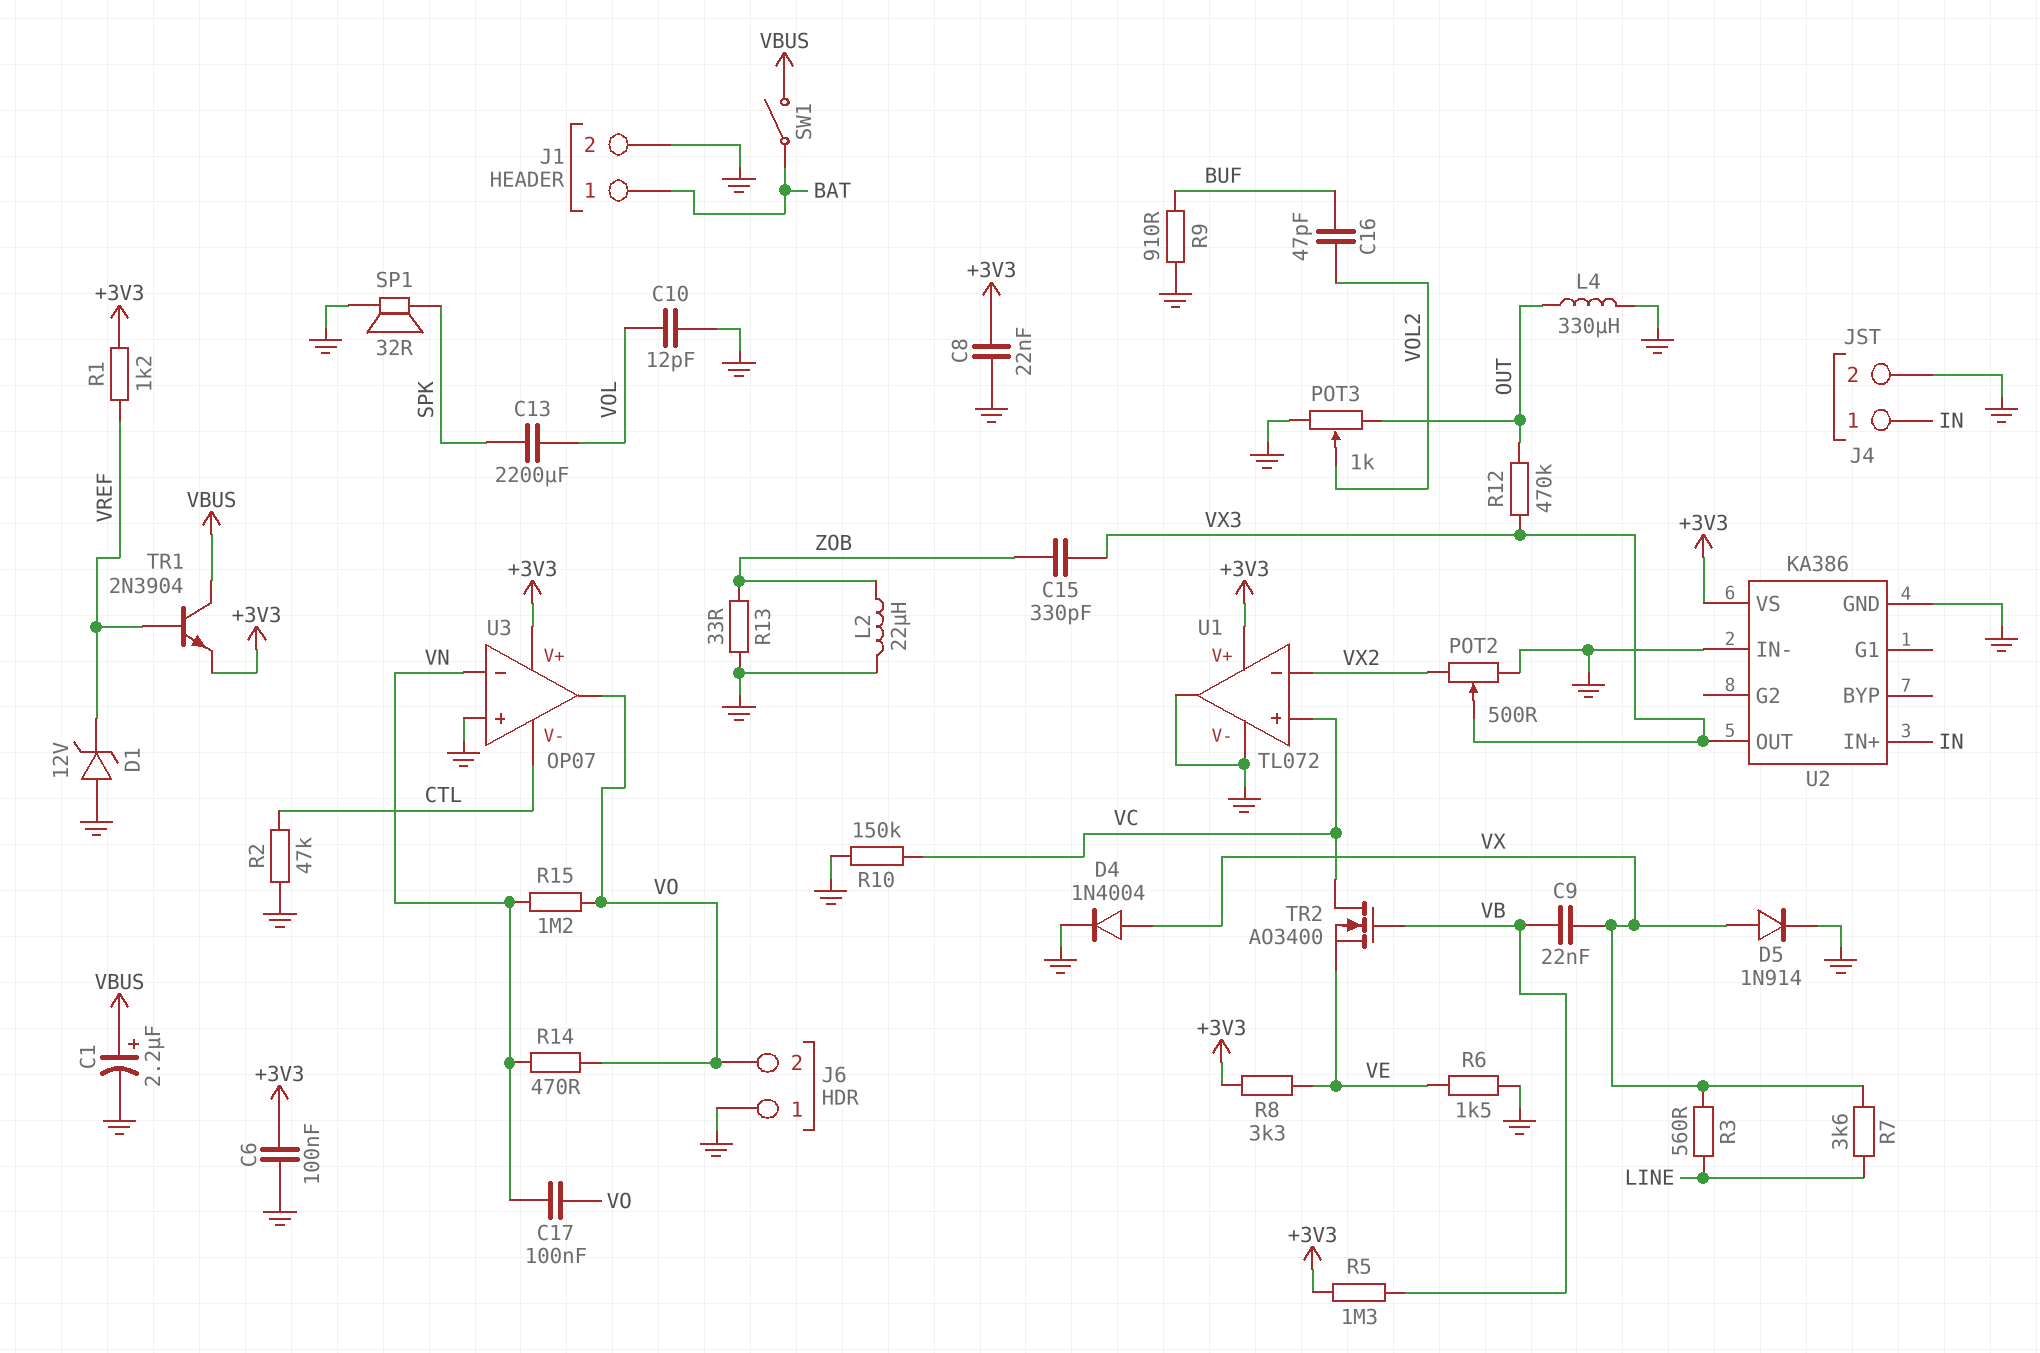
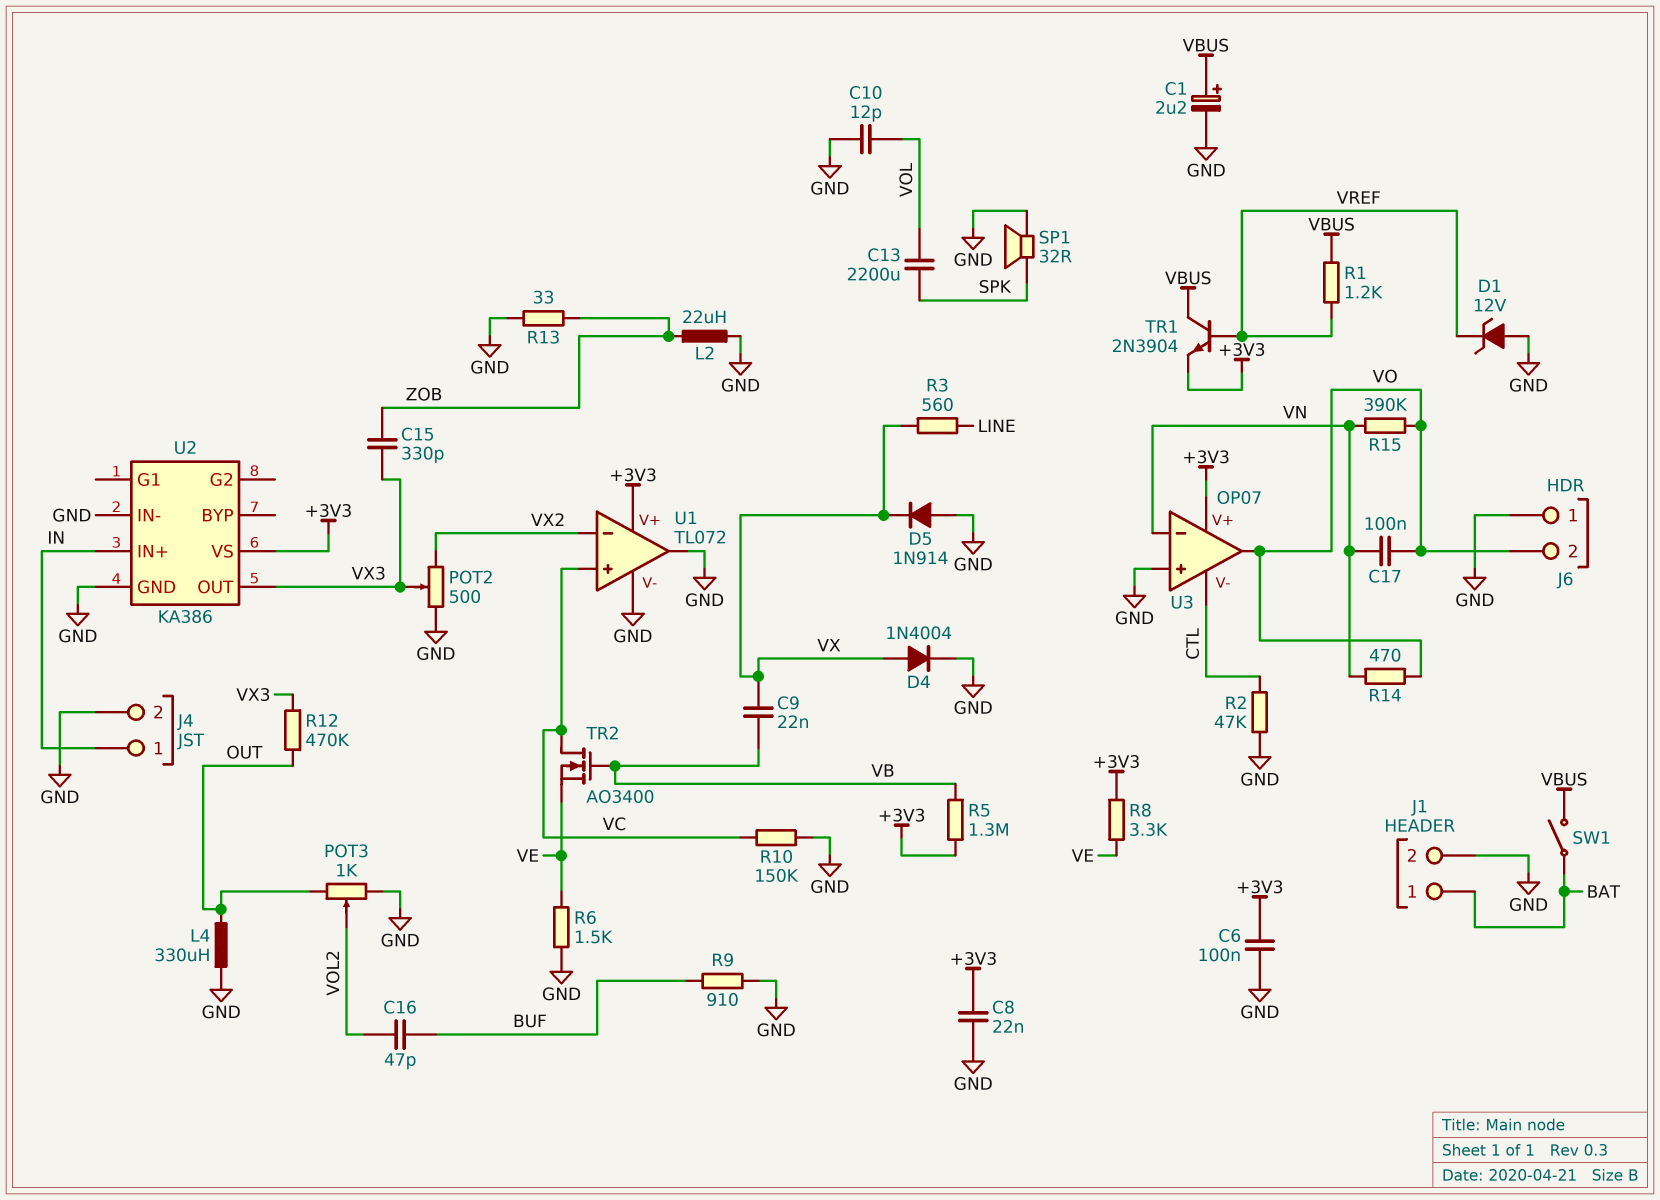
D5: diode 1N914 (A VX, K GND) -> diode 1N914 (A GND, K VX)
R1: 1.2k (+3V3, VREF) -> 1.2k (VBUS, VREF)
R7: 3.6k (LINE, VX) -> none
R15: 1.2M (VN, VO) -> 390k (VN, VO)

